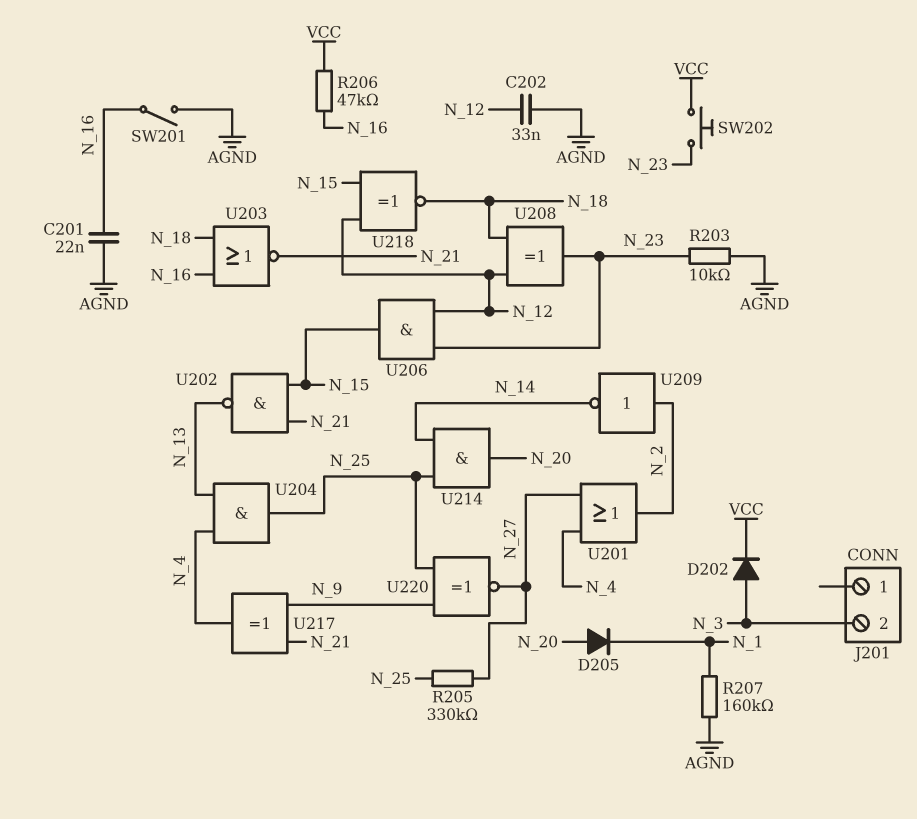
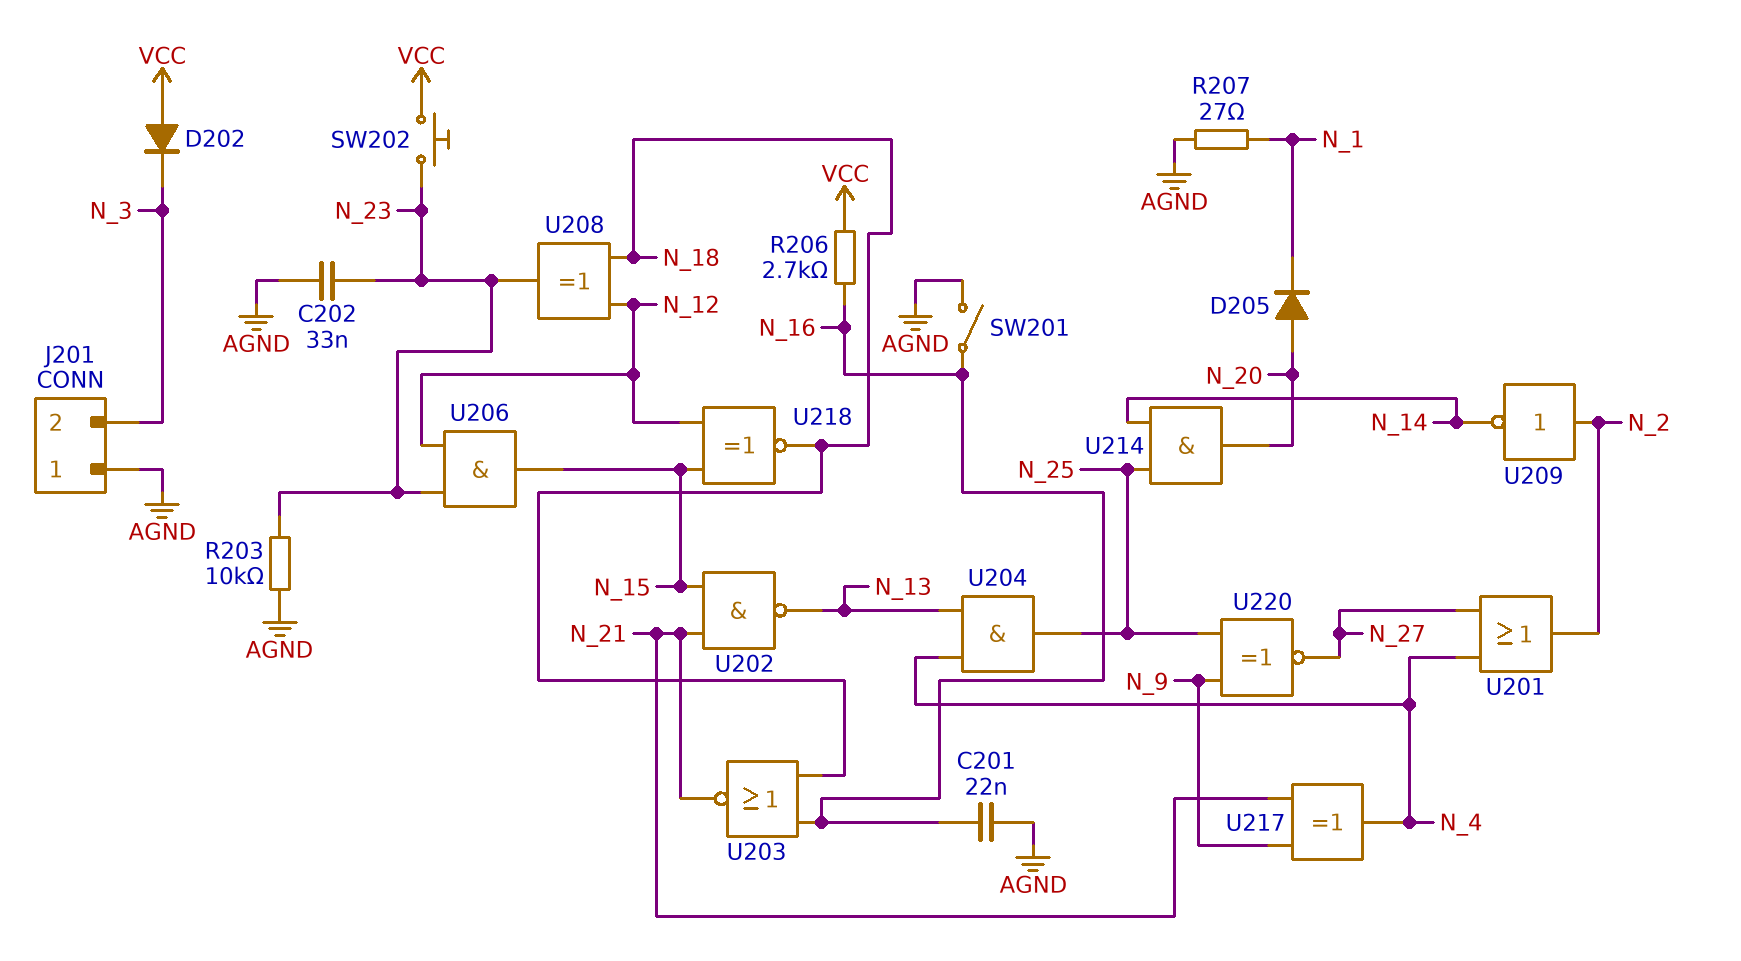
C202: 33nF (AGND, N_12) -> 33nF (AGND, N_23)
D202: diode (A N_3, K VCC) -> diode (A VCC, K N_3)
J201 pin 1: none -> AGND
R205: 330k (N_25, N_27) -> none
R206: 47k (N_16, VCC) -> 2.7k (N_16, VCC)
R207: 160k (AGND, N_1) -> 27 (AGND, N_1)

